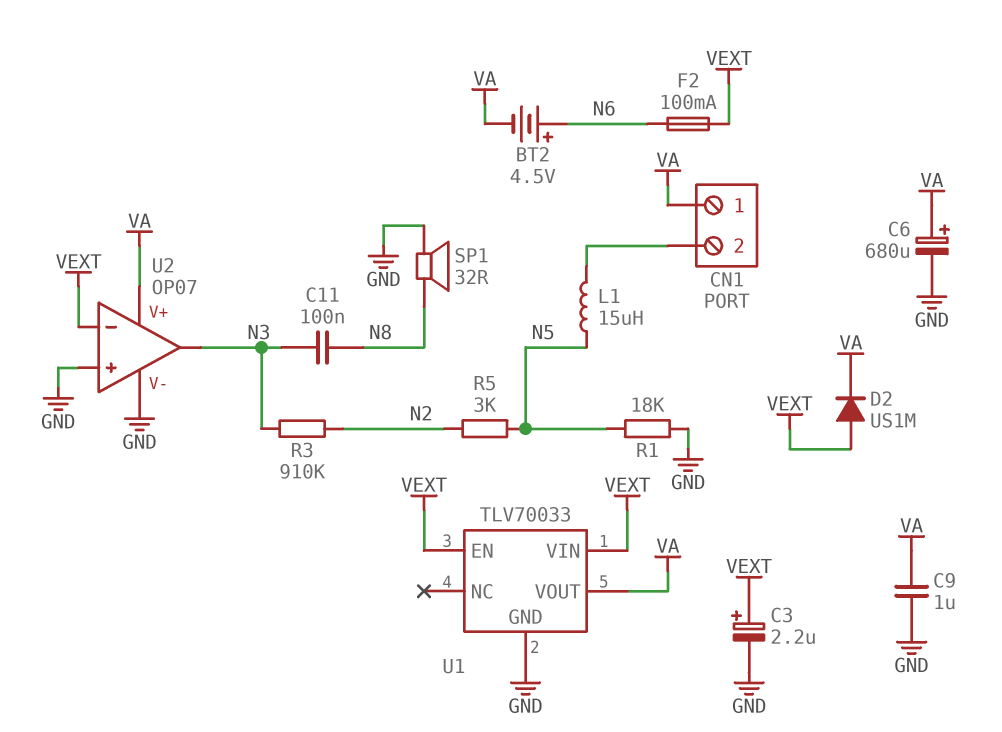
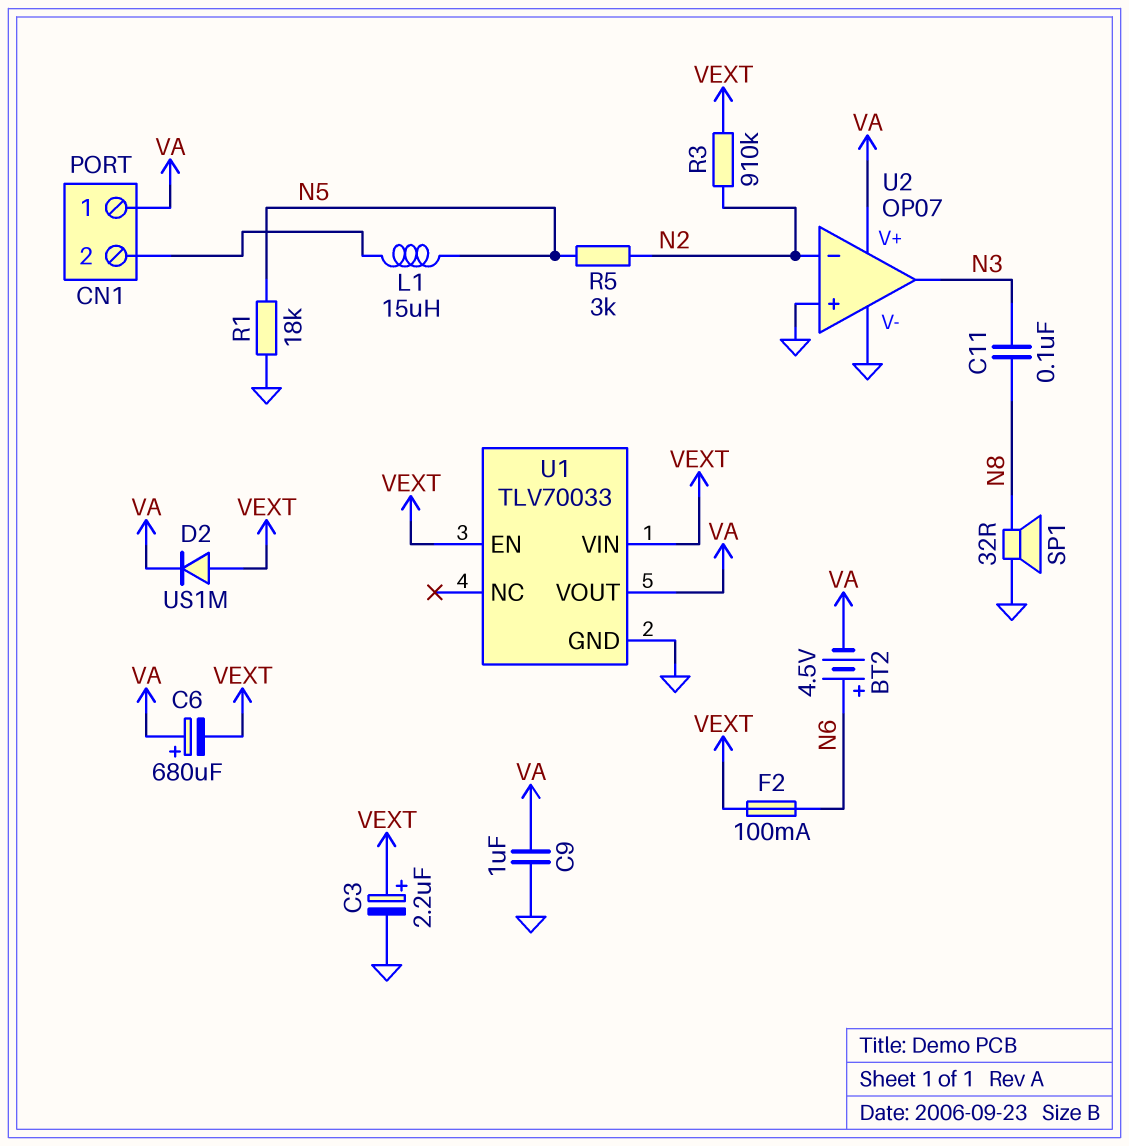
C6: 680uF (plus VA, minus GND) -> 680uF (plus VA, minus VEXT)
R3: 910k (N2, N3) -> 910k (N2, VEXT)
U2 pin in-: VEXT -> N2

